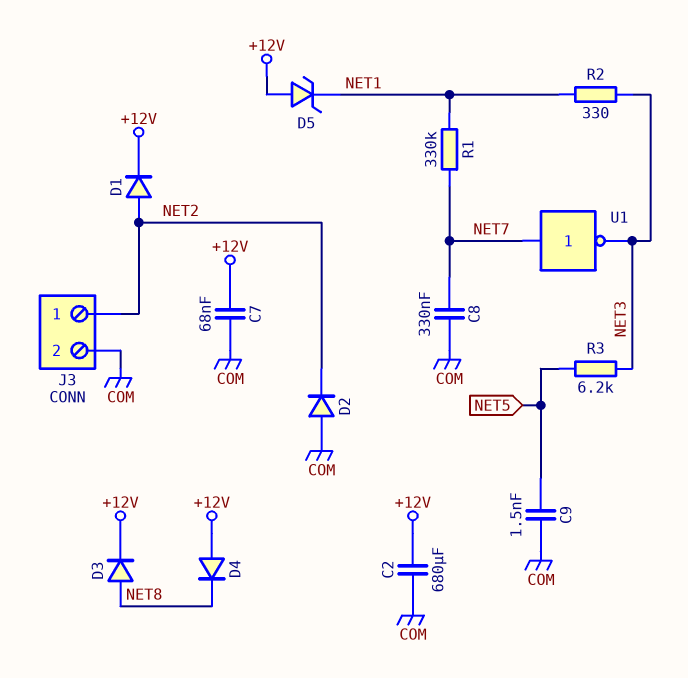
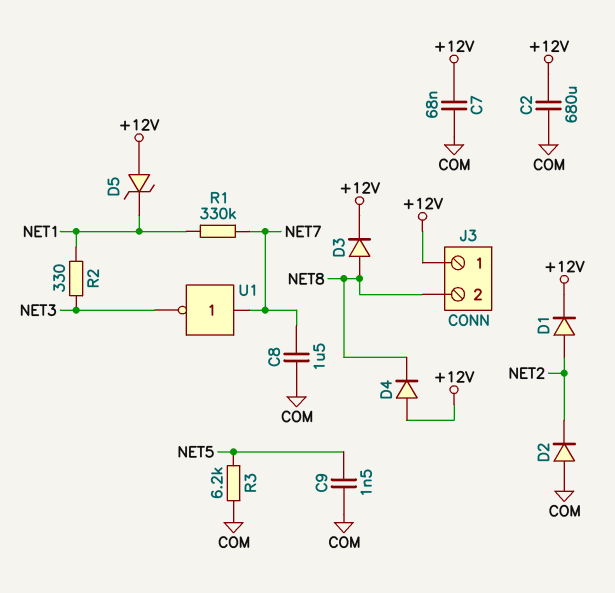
C8: 330nF (COM, NET7) -> 1.5uF (COM, NET7)
J3 pin 1: NET2 -> +12V
J3 pin 2: COM -> NET8
R3: 6.2k (NET3, NET5) -> 6.2k (COM, NET5)

